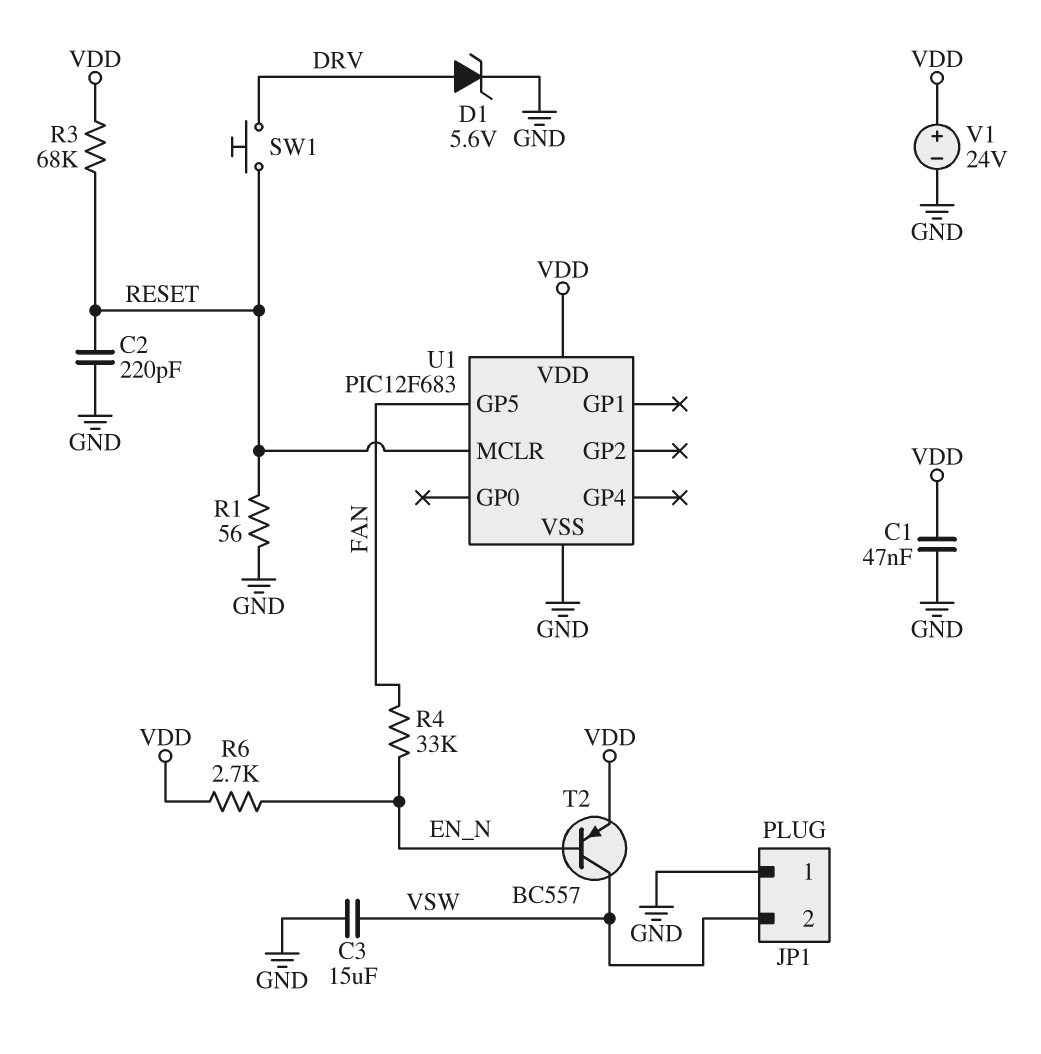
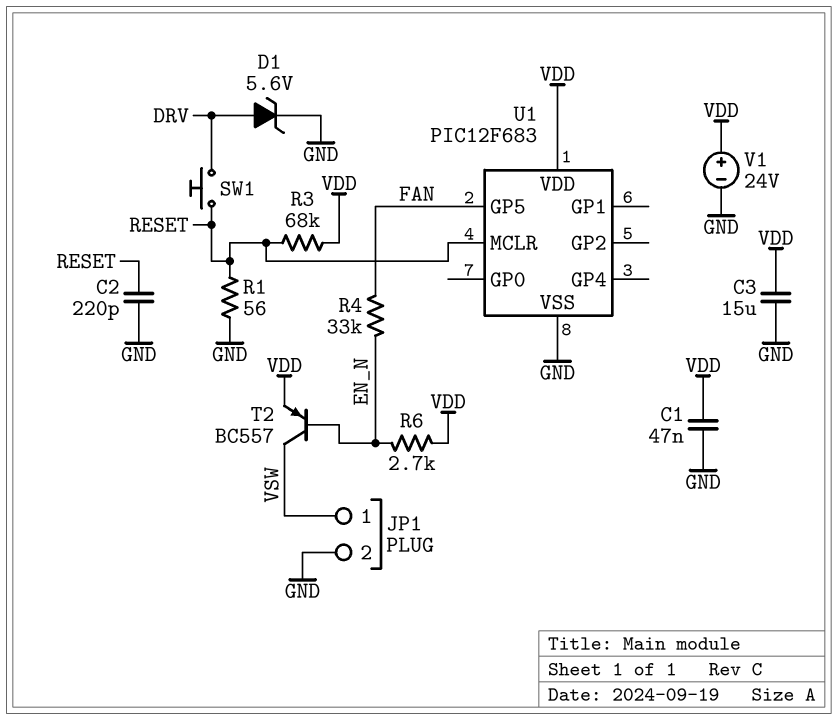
C3: 15uF (GND, VSW) -> 15uF (GND, VDD)
JP1 pin 1: GND -> VSW
JP1 pin 2: VSW -> GND

